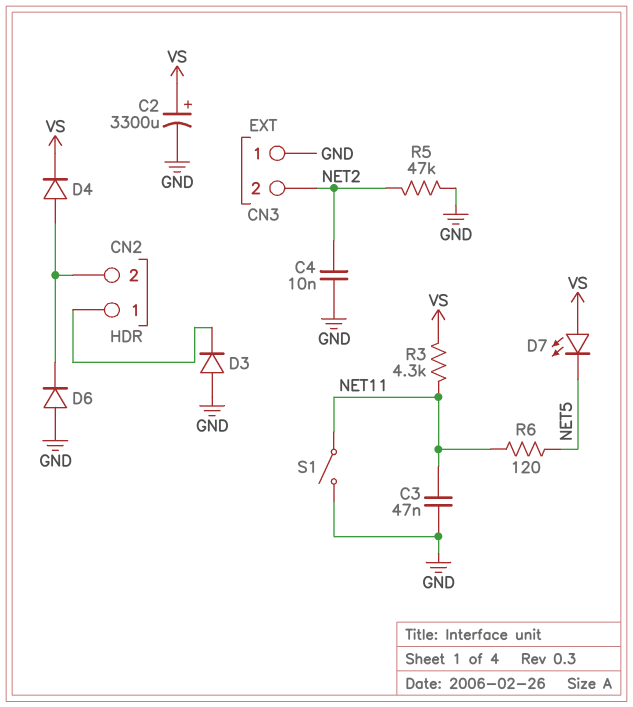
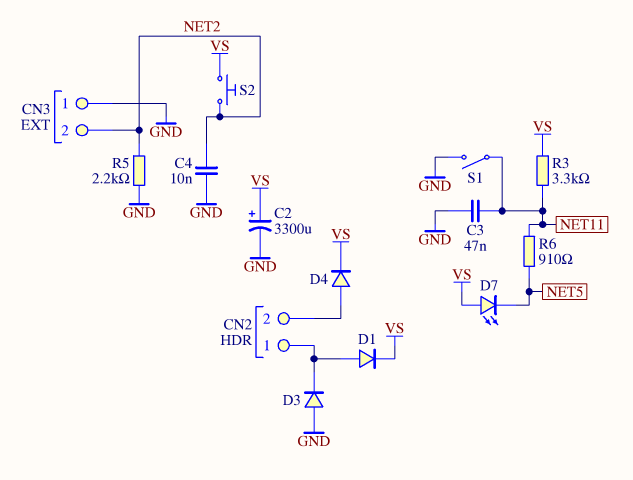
D1: none -> diode (A CN2/1, K VS)
D6: diode (A GND, K CN2/2) -> none
R3: 4.3k (NET11, VS) -> 3.3k (NET11, VS)
R5: 47k (GND, NET2) -> 2.2k (GND, NET2)
R6: 120 (NET5, NET11) -> 910 (NET5, NET11)
S2: none -> button (NET2, VS)

